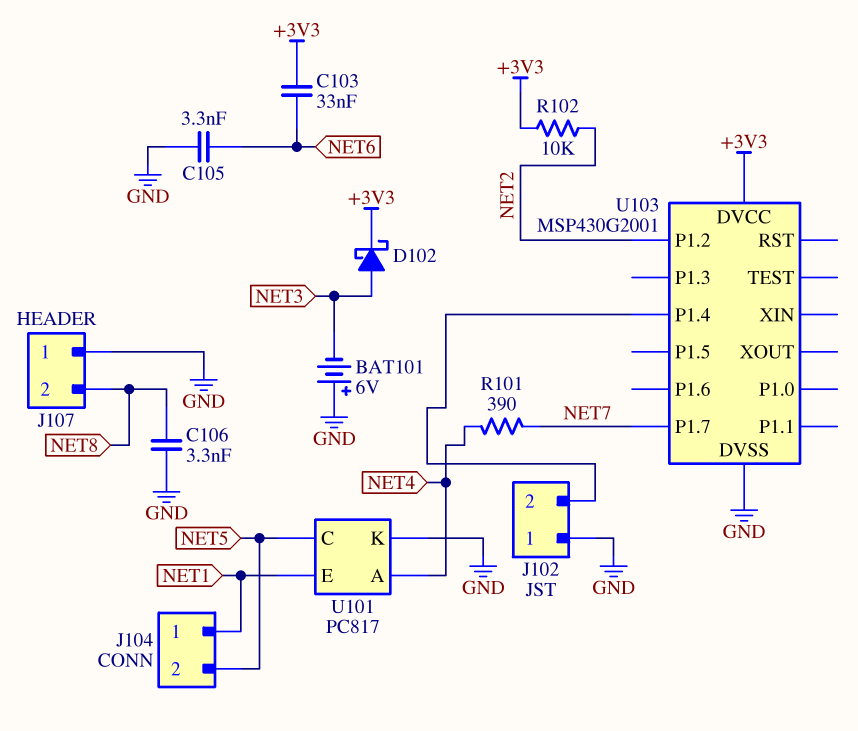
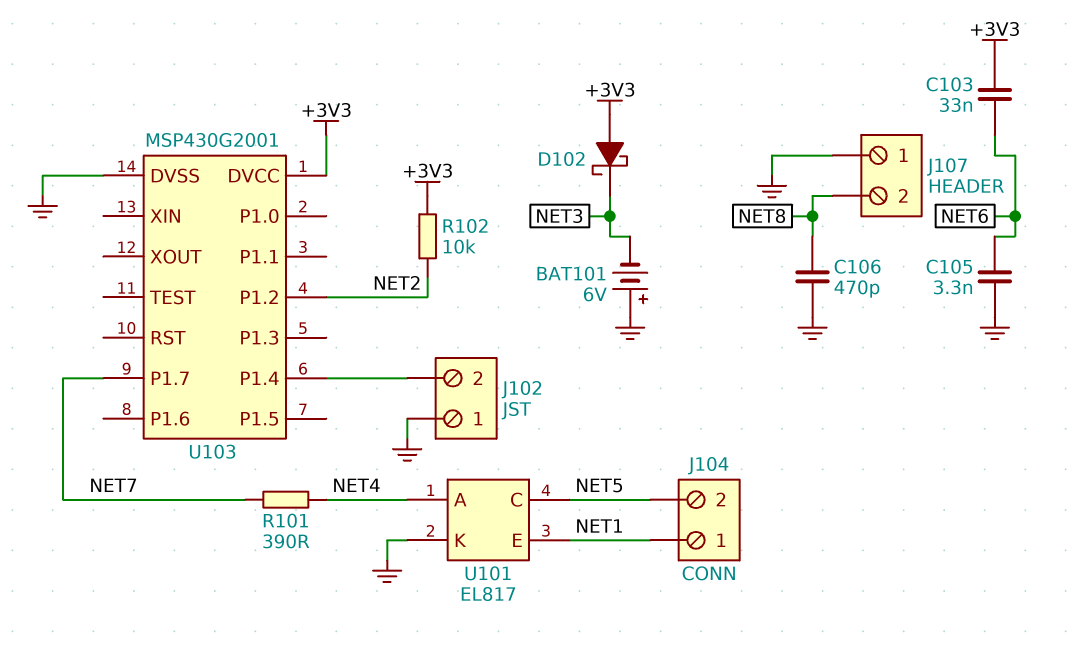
C106: 3.3nF (GND, NET8) -> 470pF (GND, NET8)
D102: schottky (A NET3, K +3V3) -> schottky (A +3V3, K NET3)
U101: PC817 -> EL817

